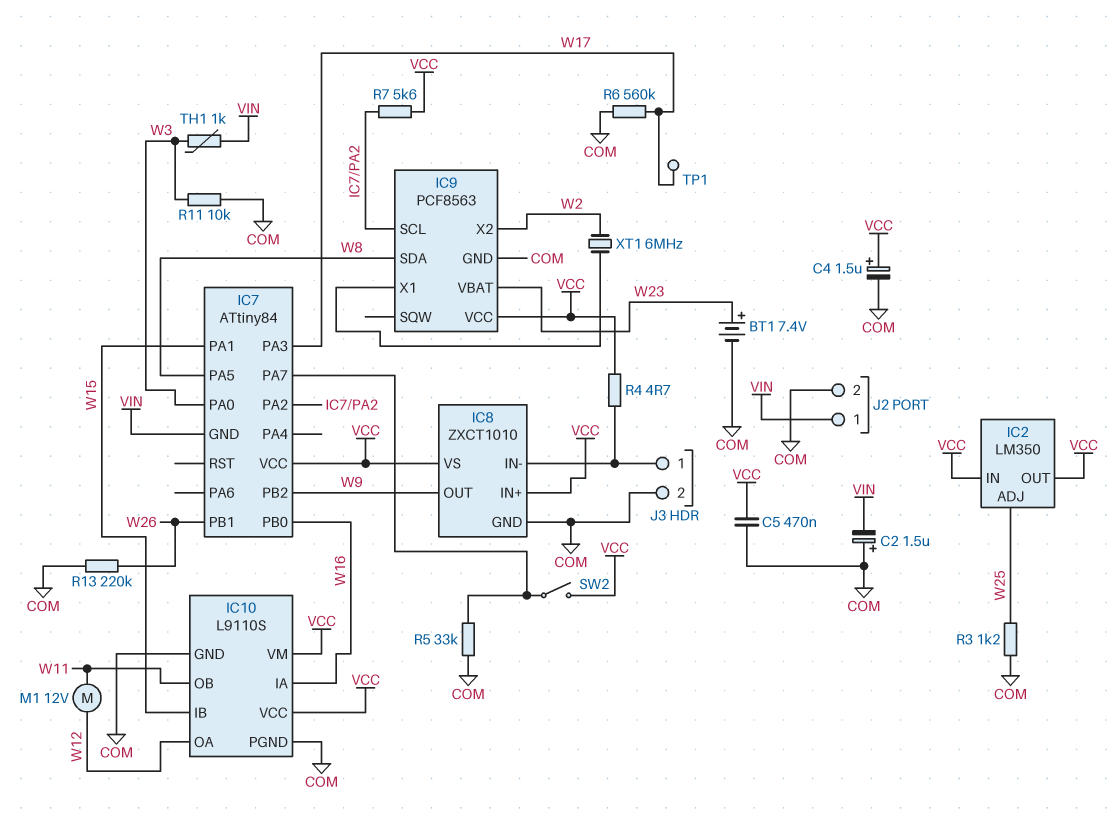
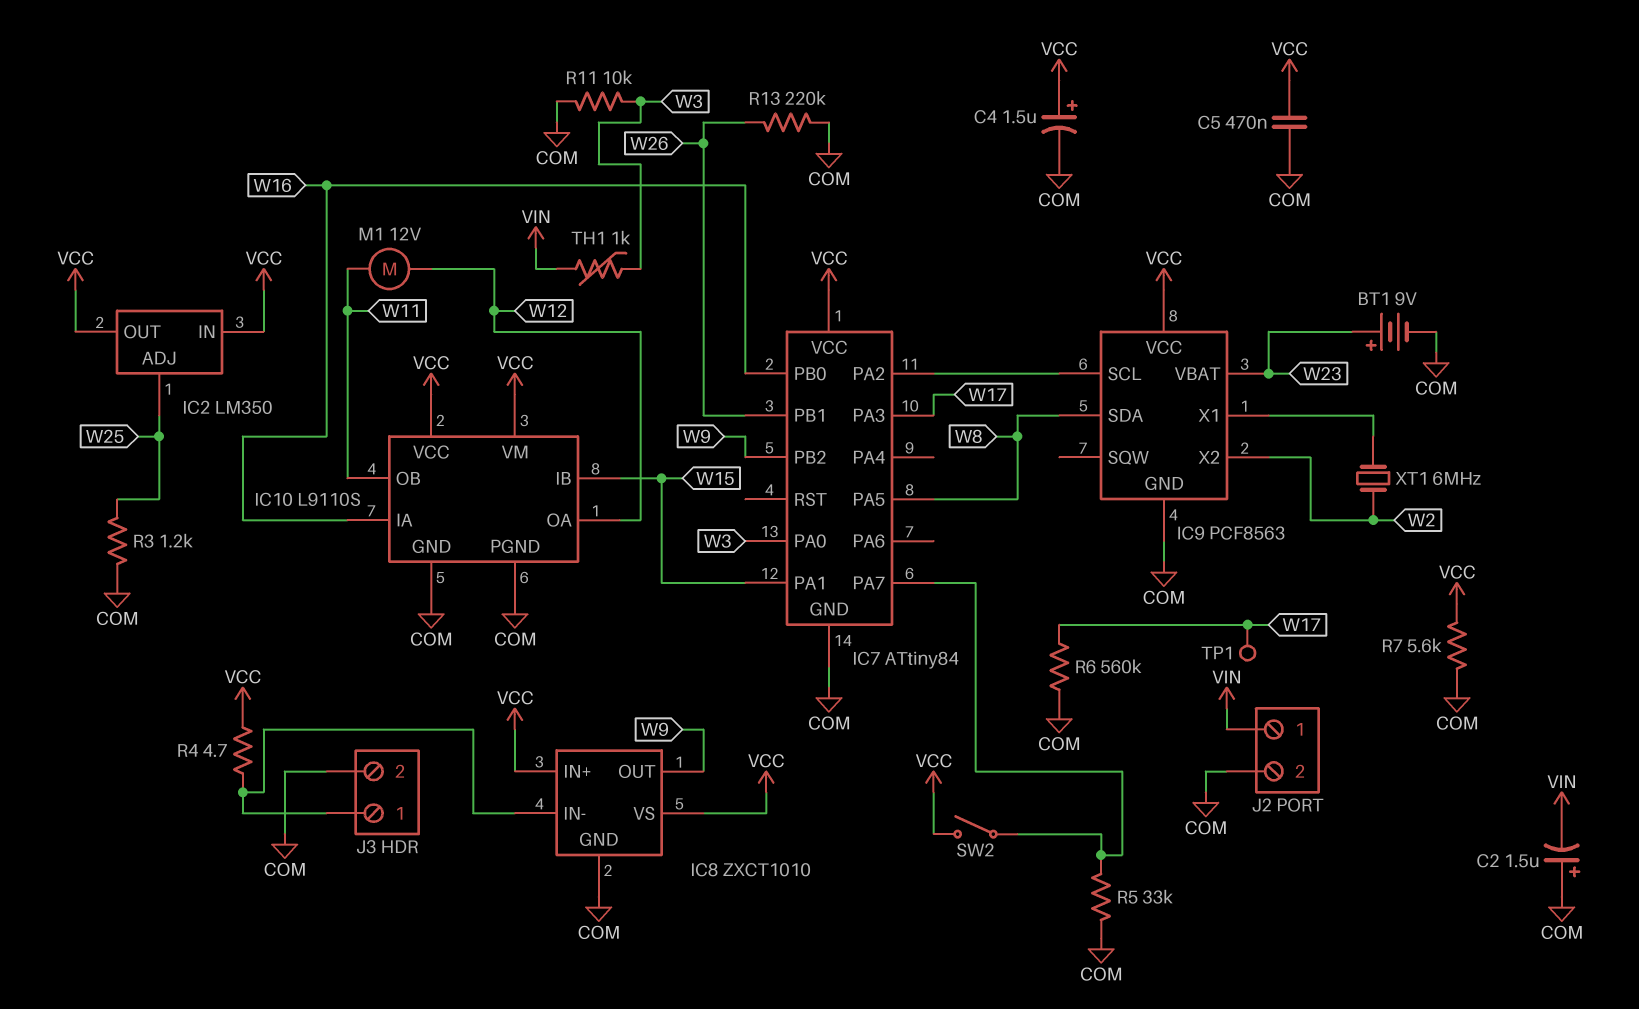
BT1: 7.4V (plus W23, minus COM) -> 9V (plus W23, minus COM)
IC7 pin GND: VIN -> COM
R7: 5.6k (IC7/PA2, VCC) -> 5.6k (COM, VCC)

